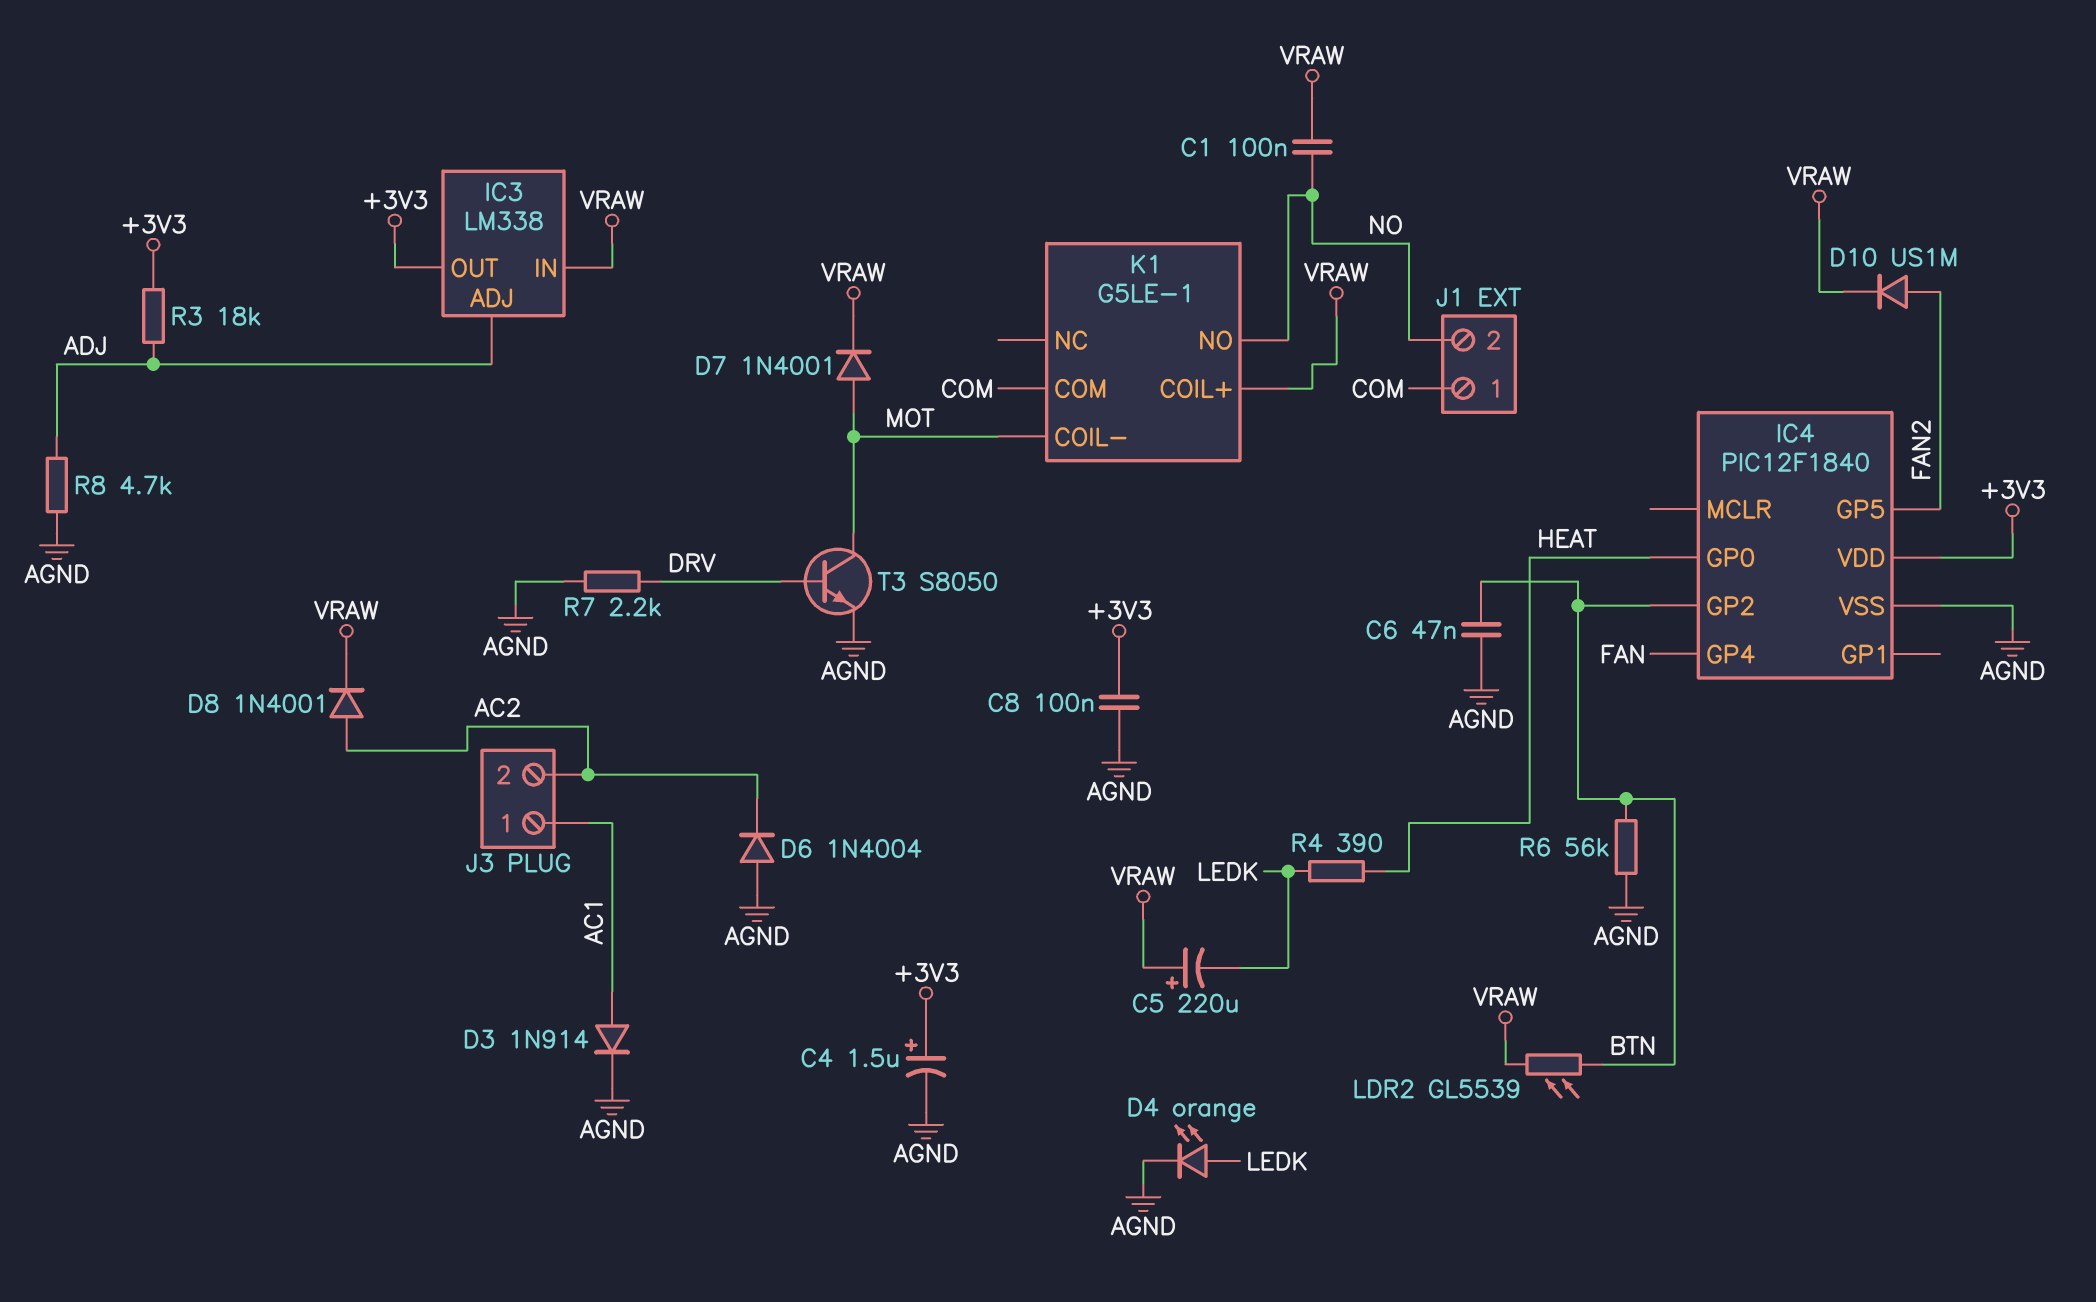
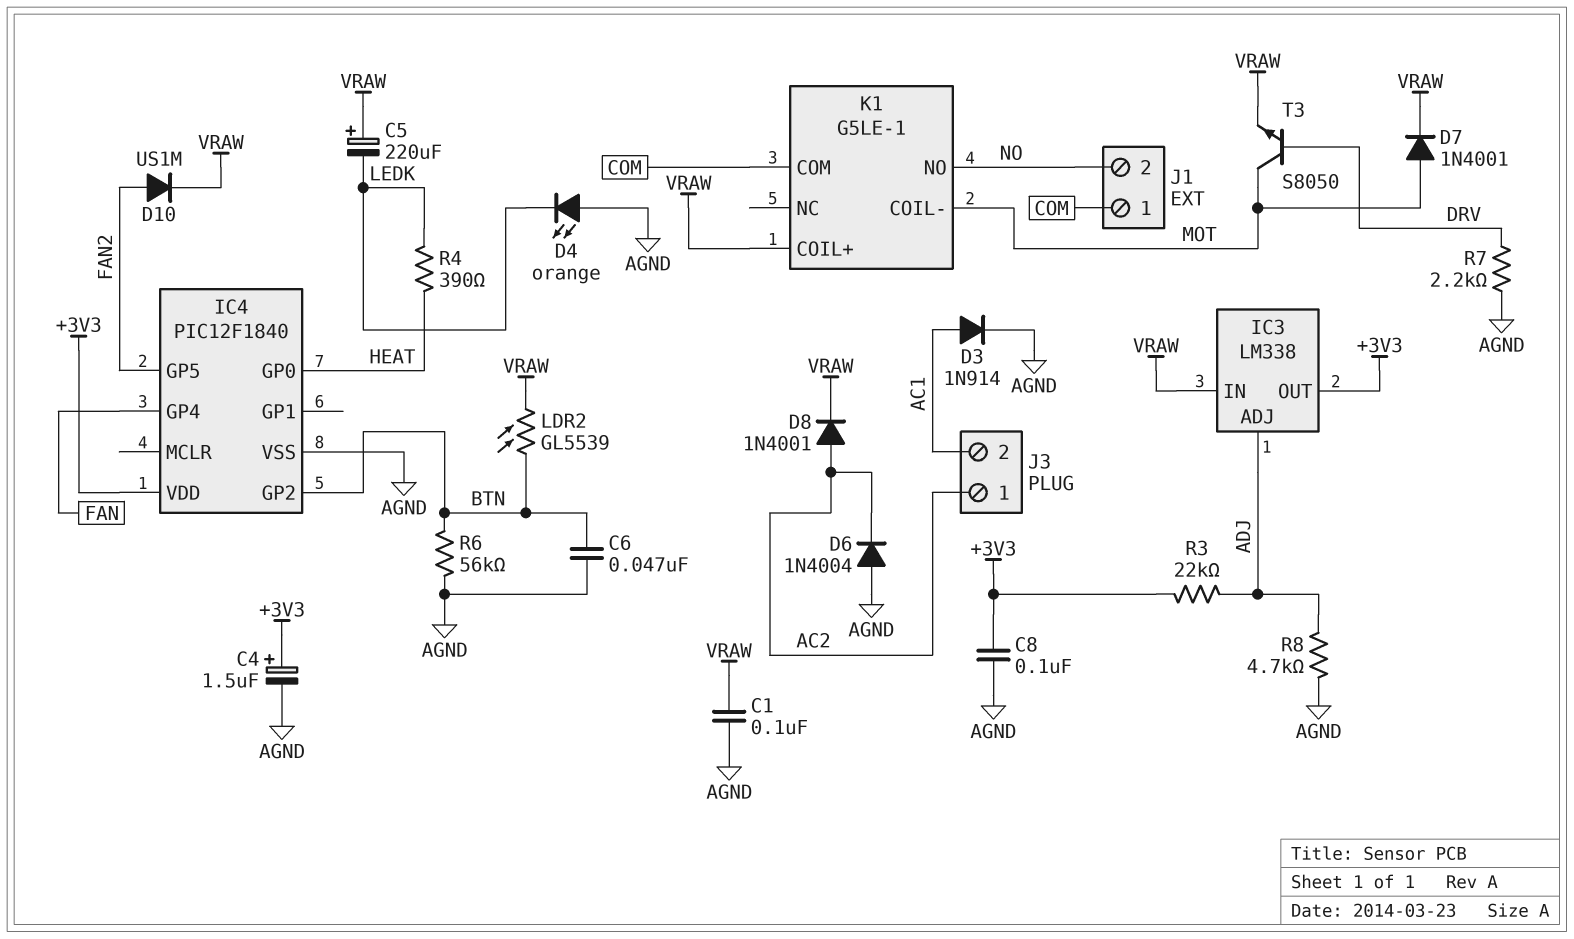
C1: 100nF (NO, VRAW) -> 100nF (AGND, VRAW)
D4: LED orange (A LEDK, K AGND) -> LED orange (A AGND, K LEDK)
J3 pin 1: AC1 -> AC2
J3 pin 2: AC2 -> AC1
R3: 18k (+3V3, ADJ) -> 22k (+3V3, ADJ)
T3: NPN S8050 (B DRV, C MOT, E AGND) -> NPN S8050 (B DRV, C MOT, E VRAW)

